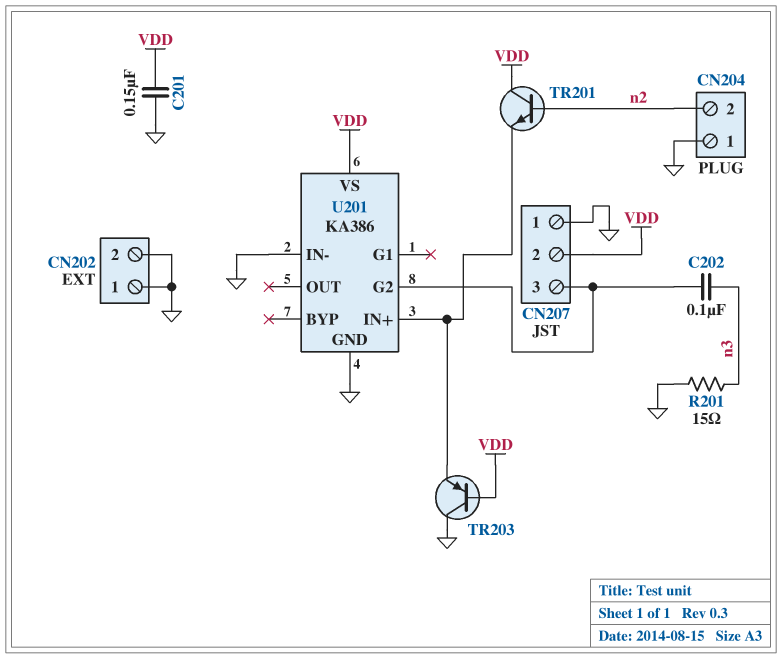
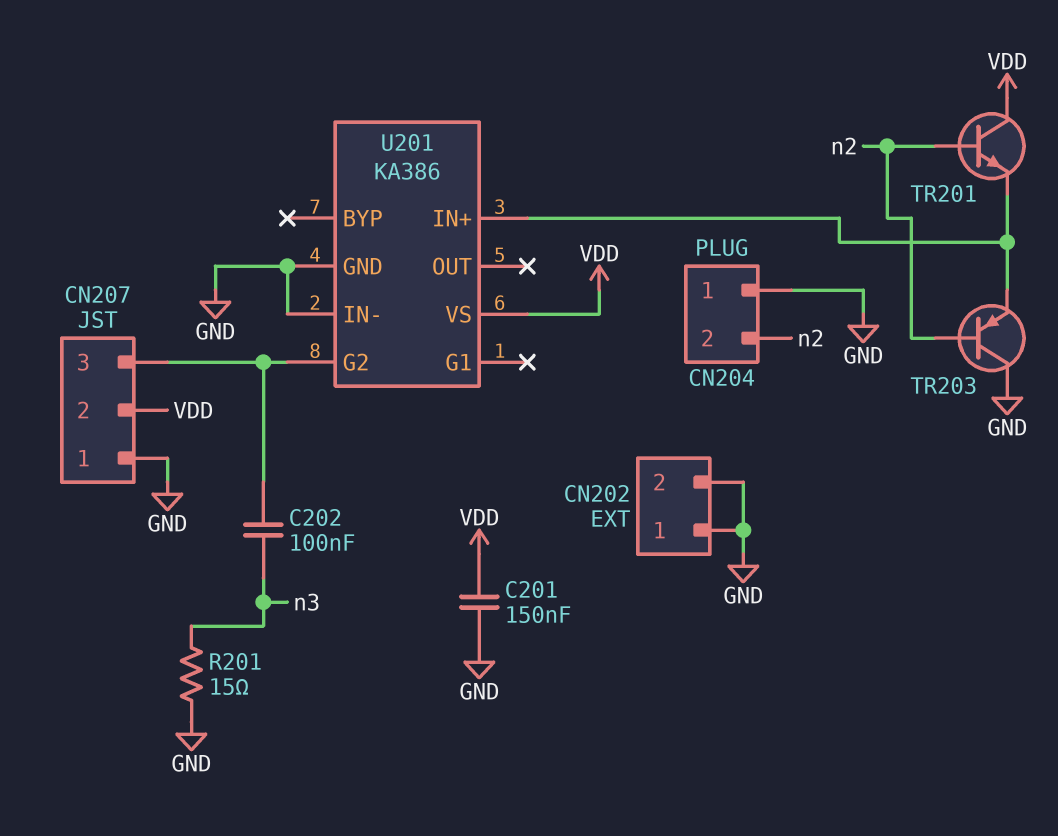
TR203: PNP (B VDD, C GND, E U201/IN+) -> PNP (B n2, C GND, E U201/IN+)

